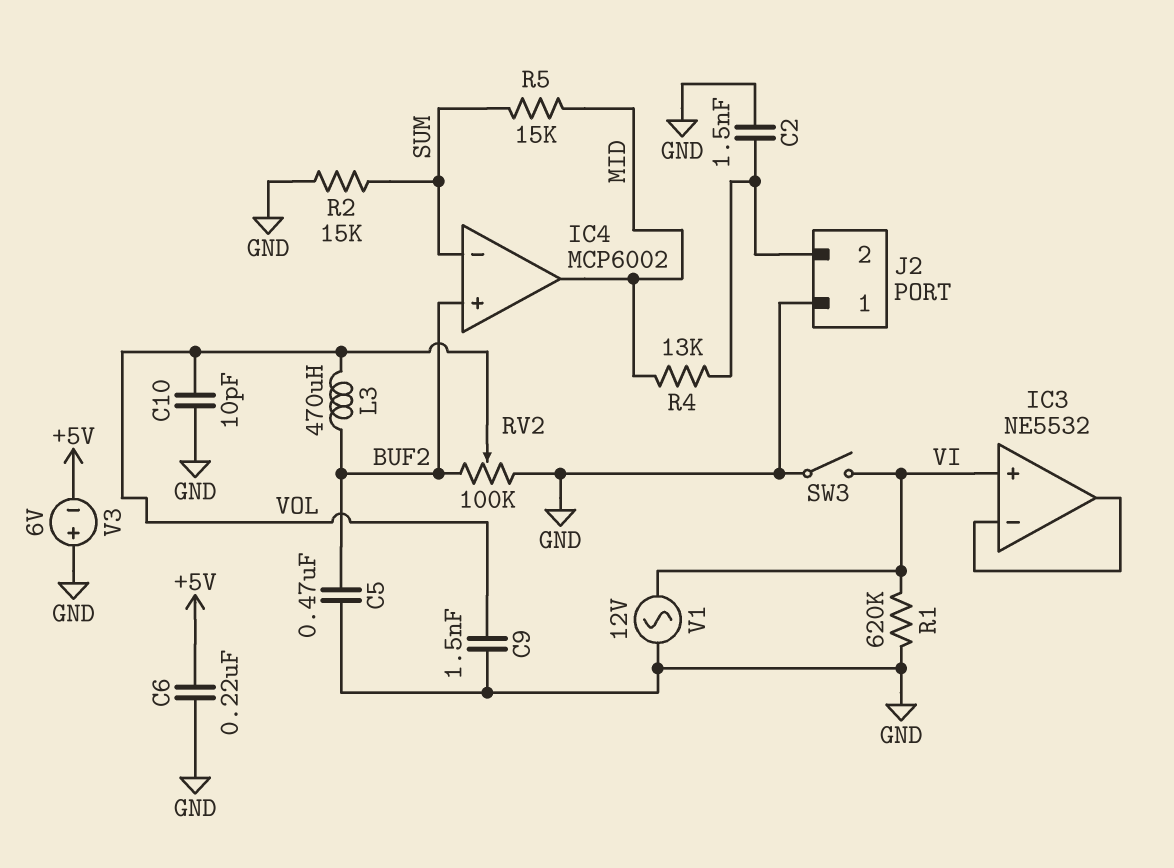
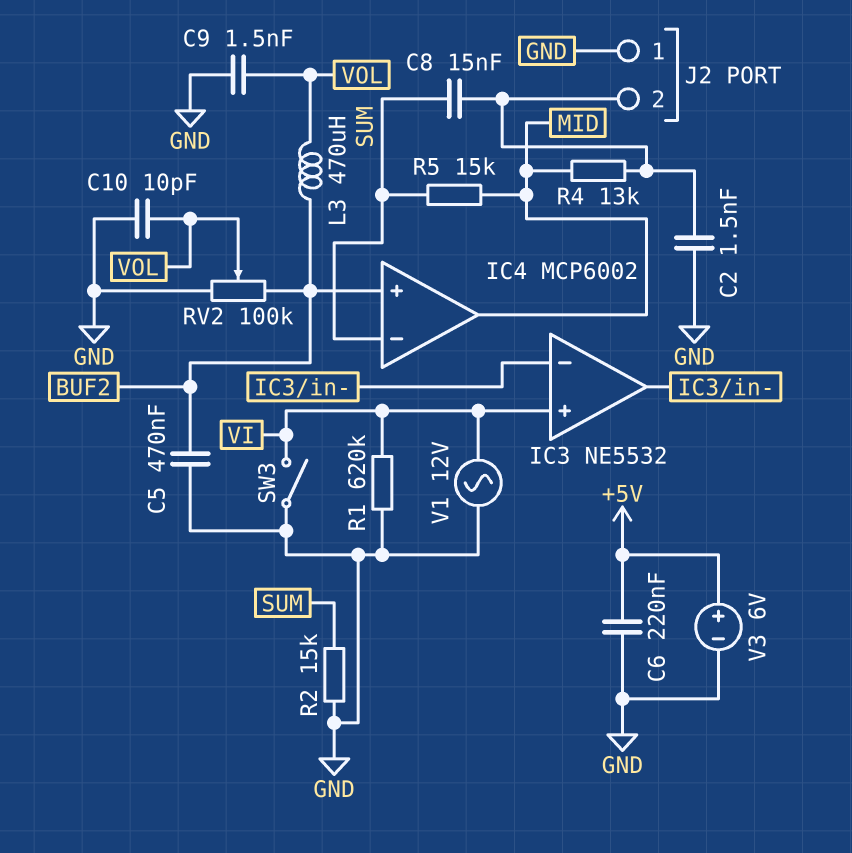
C8: none -> 15nF (J2/2, SUM)
V3: 6V (plus GND, minus +5V) -> 6V (plus +5V, minus GND)

